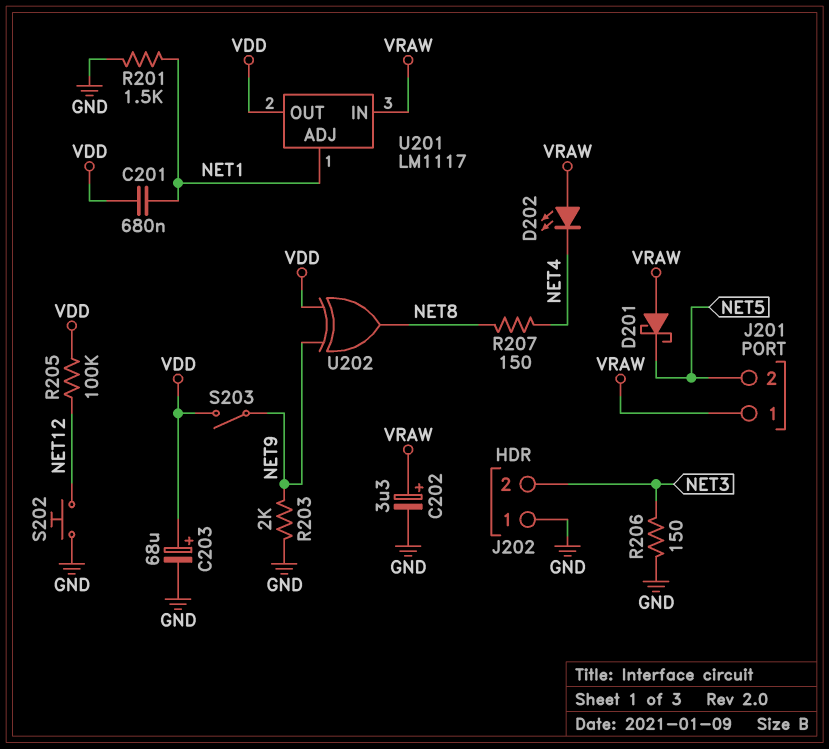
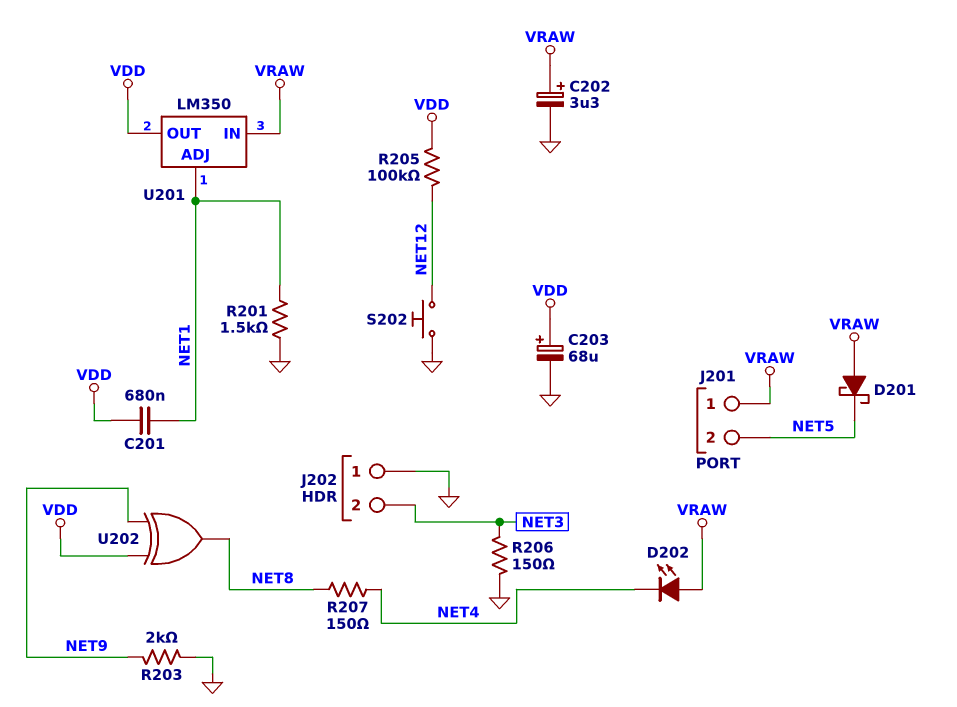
S203: switch (NET9, VDD) -> none
U201: LM1117 -> LM350

